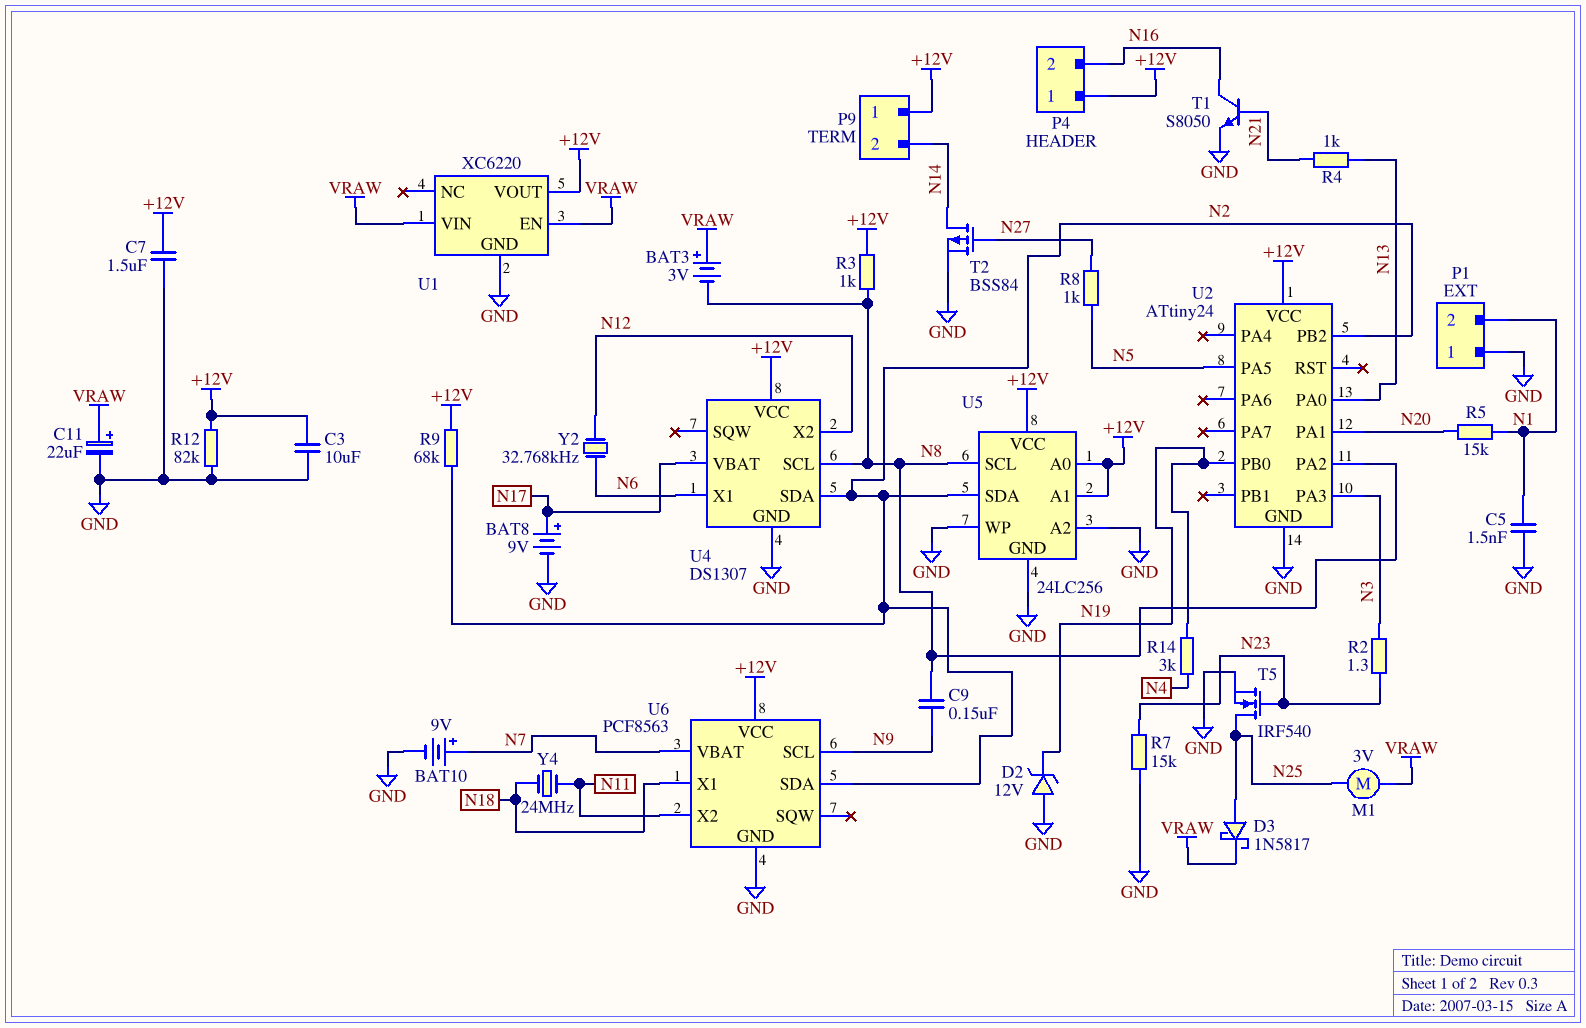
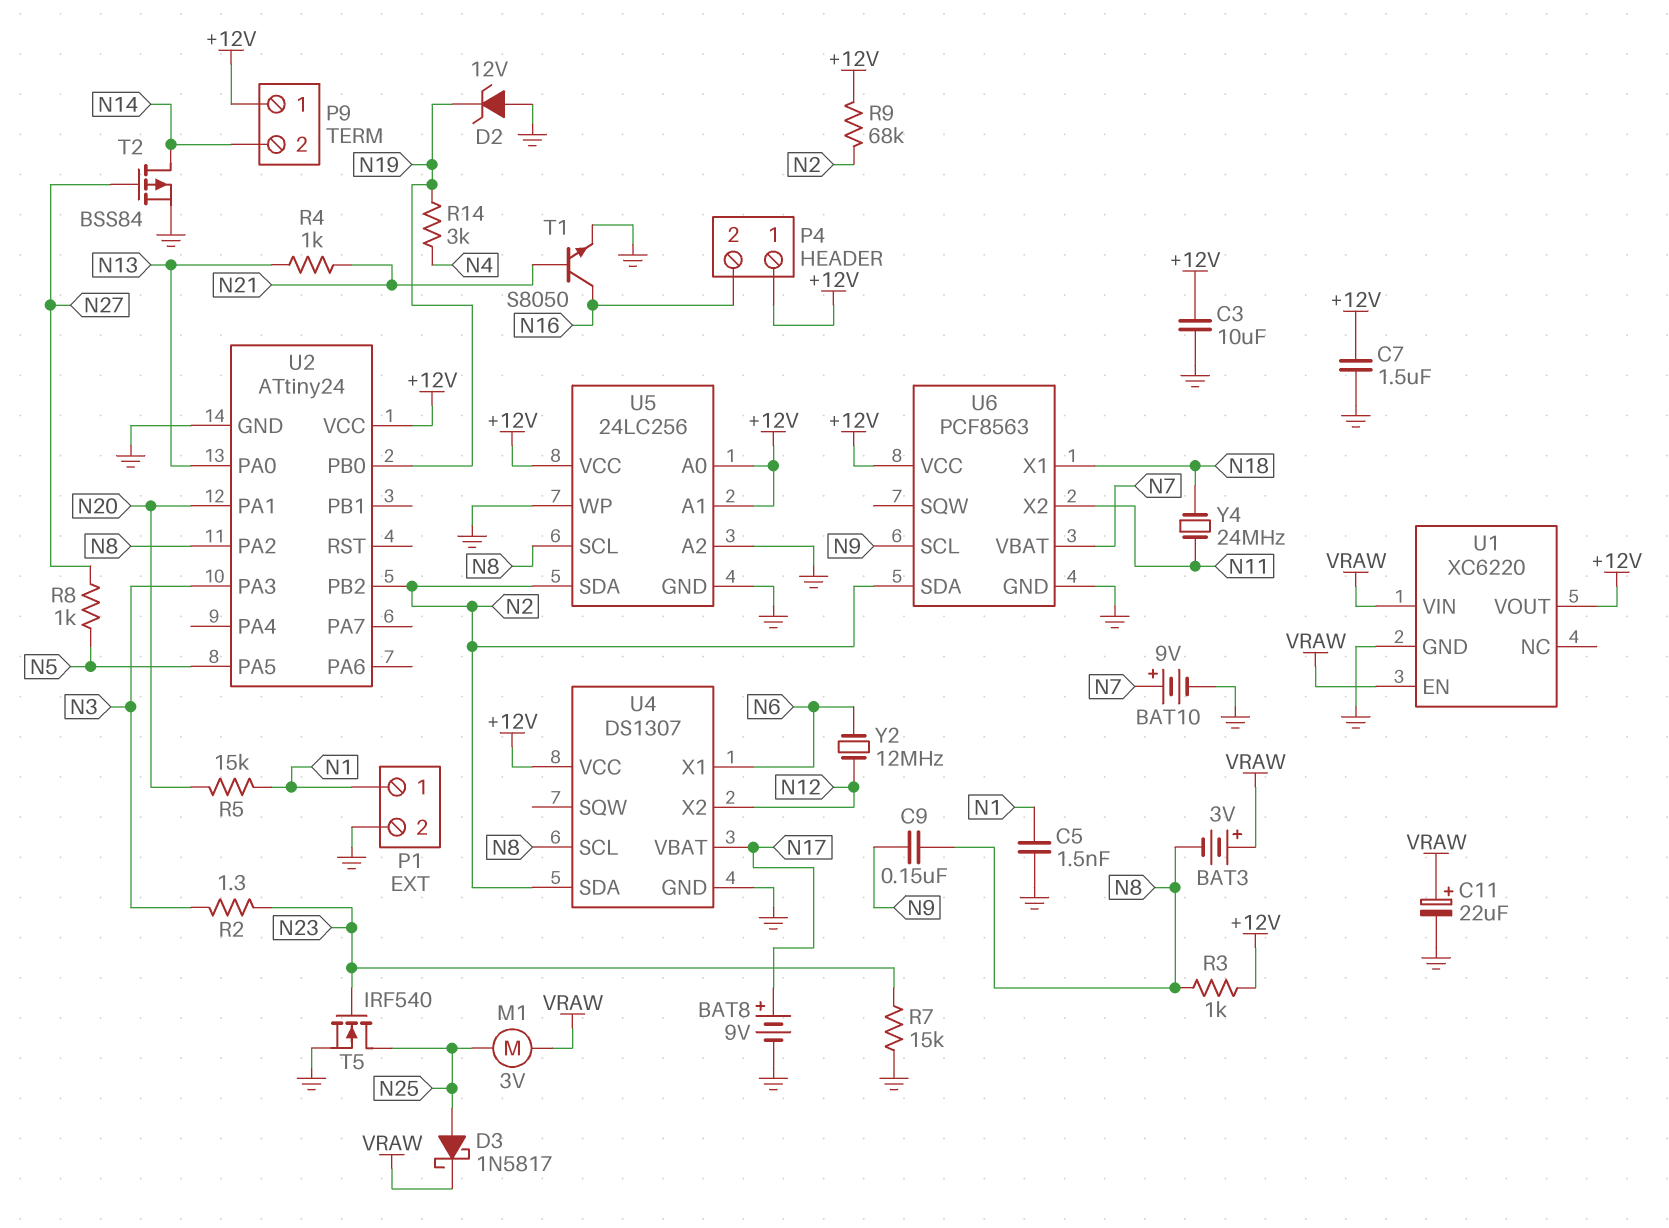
P1 pin 1: GND -> N1
P1 pin 2: N1 -> GND
R12: 82k (+12V, GND) -> none
Y2: 32.768kHz (N6, N12) -> 12MHz (N6, N12)

